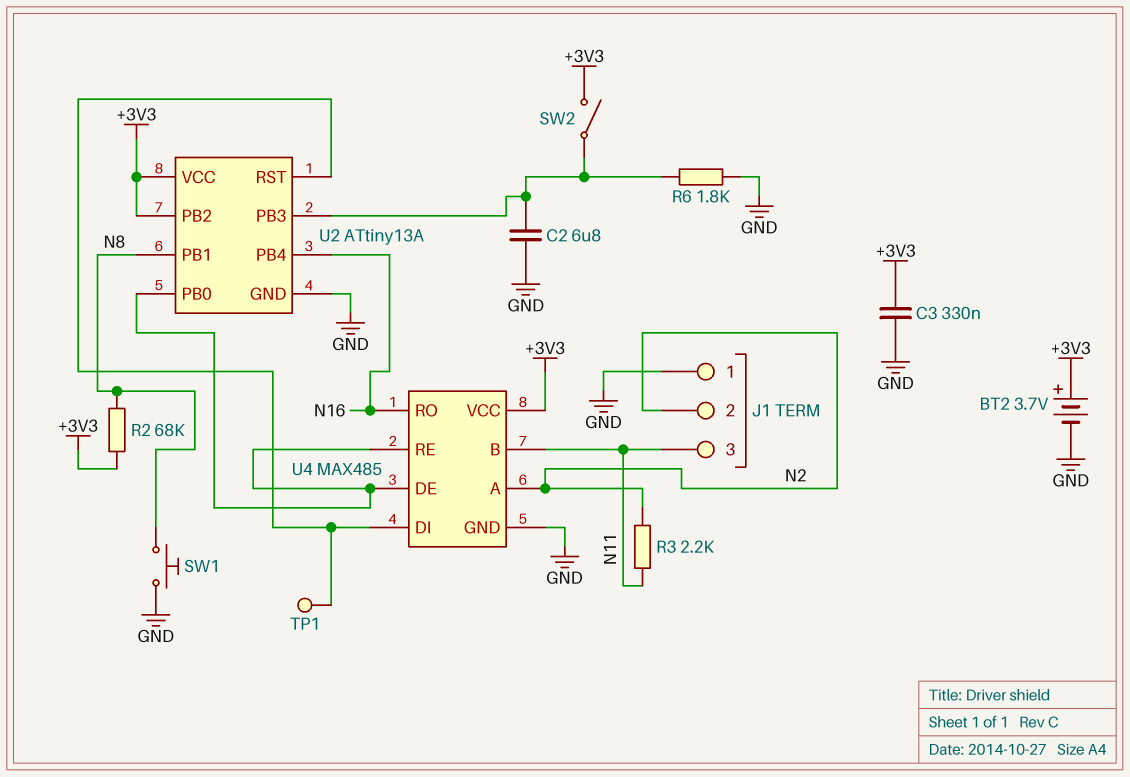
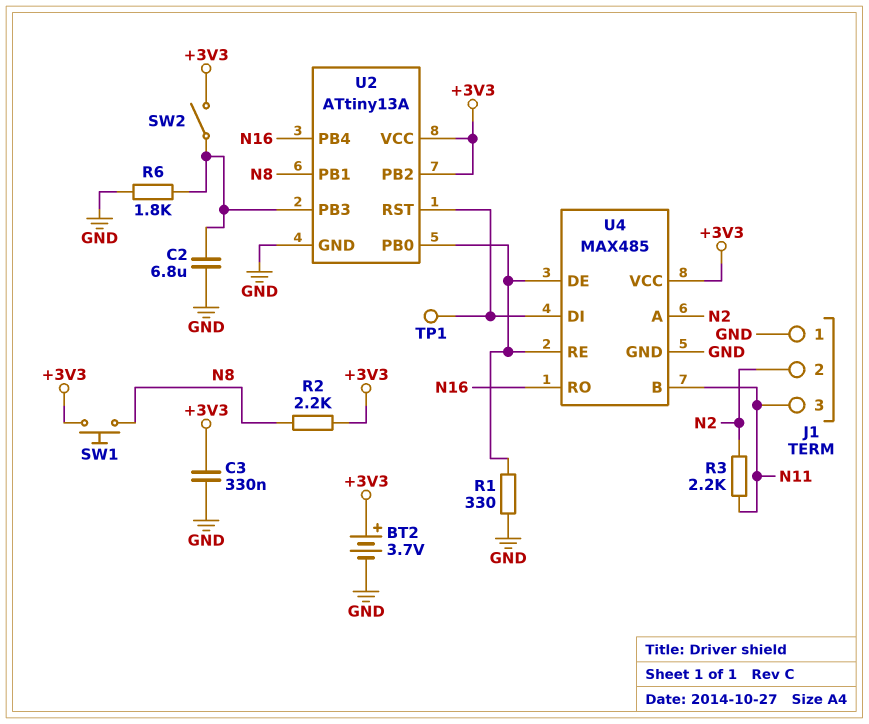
R1: none -> 330 (GND, U2/PB0)
R2: 68k (+3V3, N8) -> 2.2k (+3V3, N8)
SW1: button (GND, N8) -> button (+3V3, N8)

